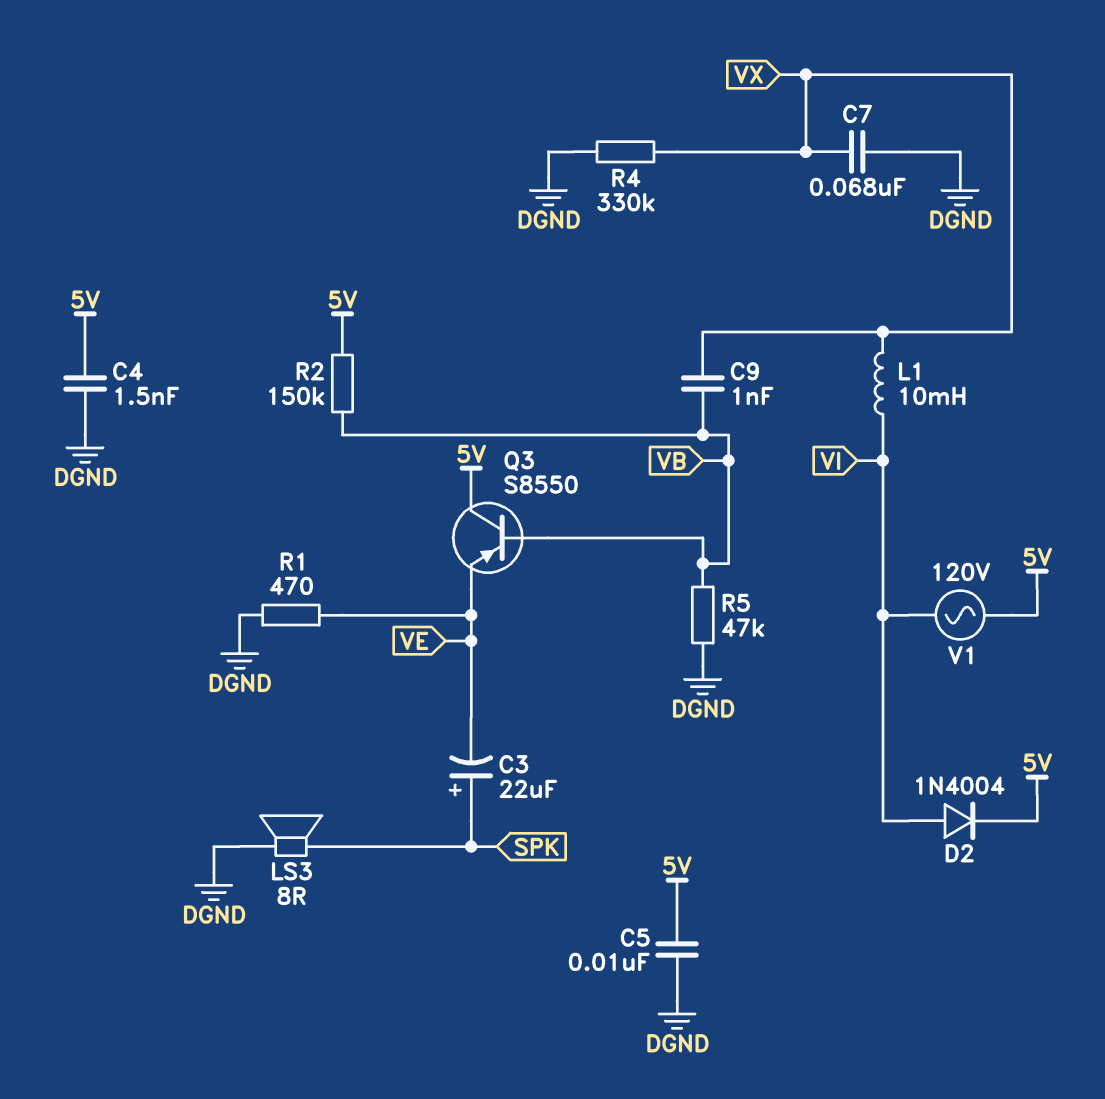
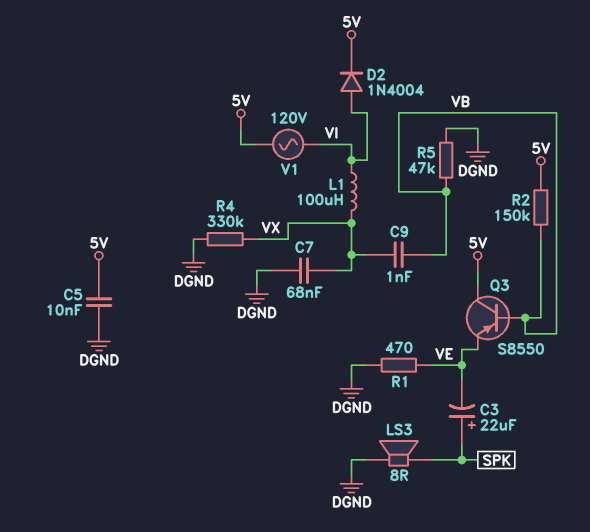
C4: 1.5nF (5V, DGND) -> none
L1: 10mH (VI, VX) -> 100uH (VI, VX)

